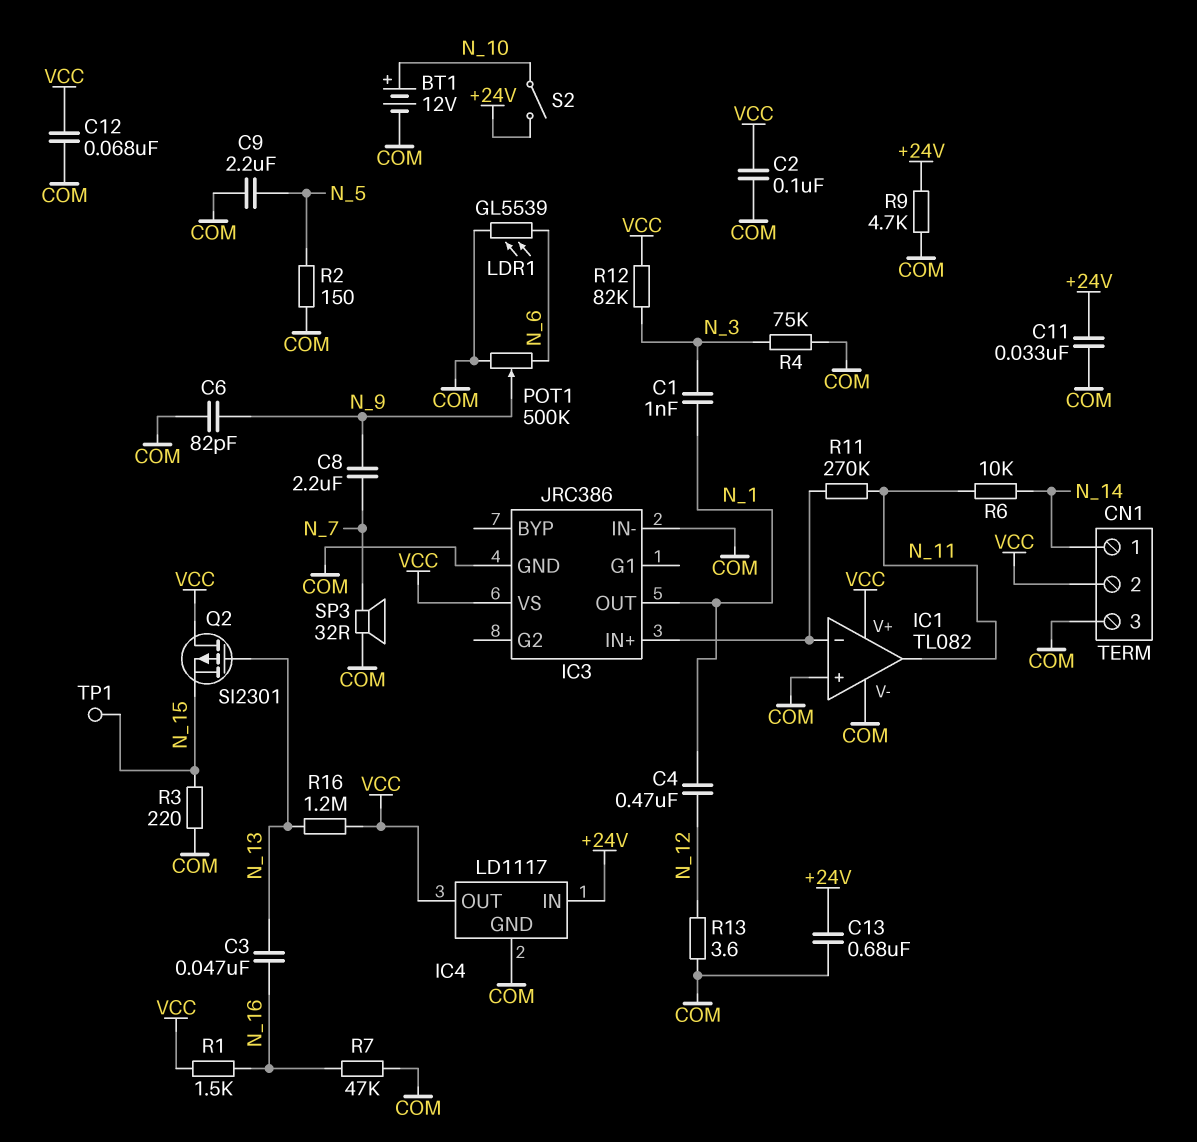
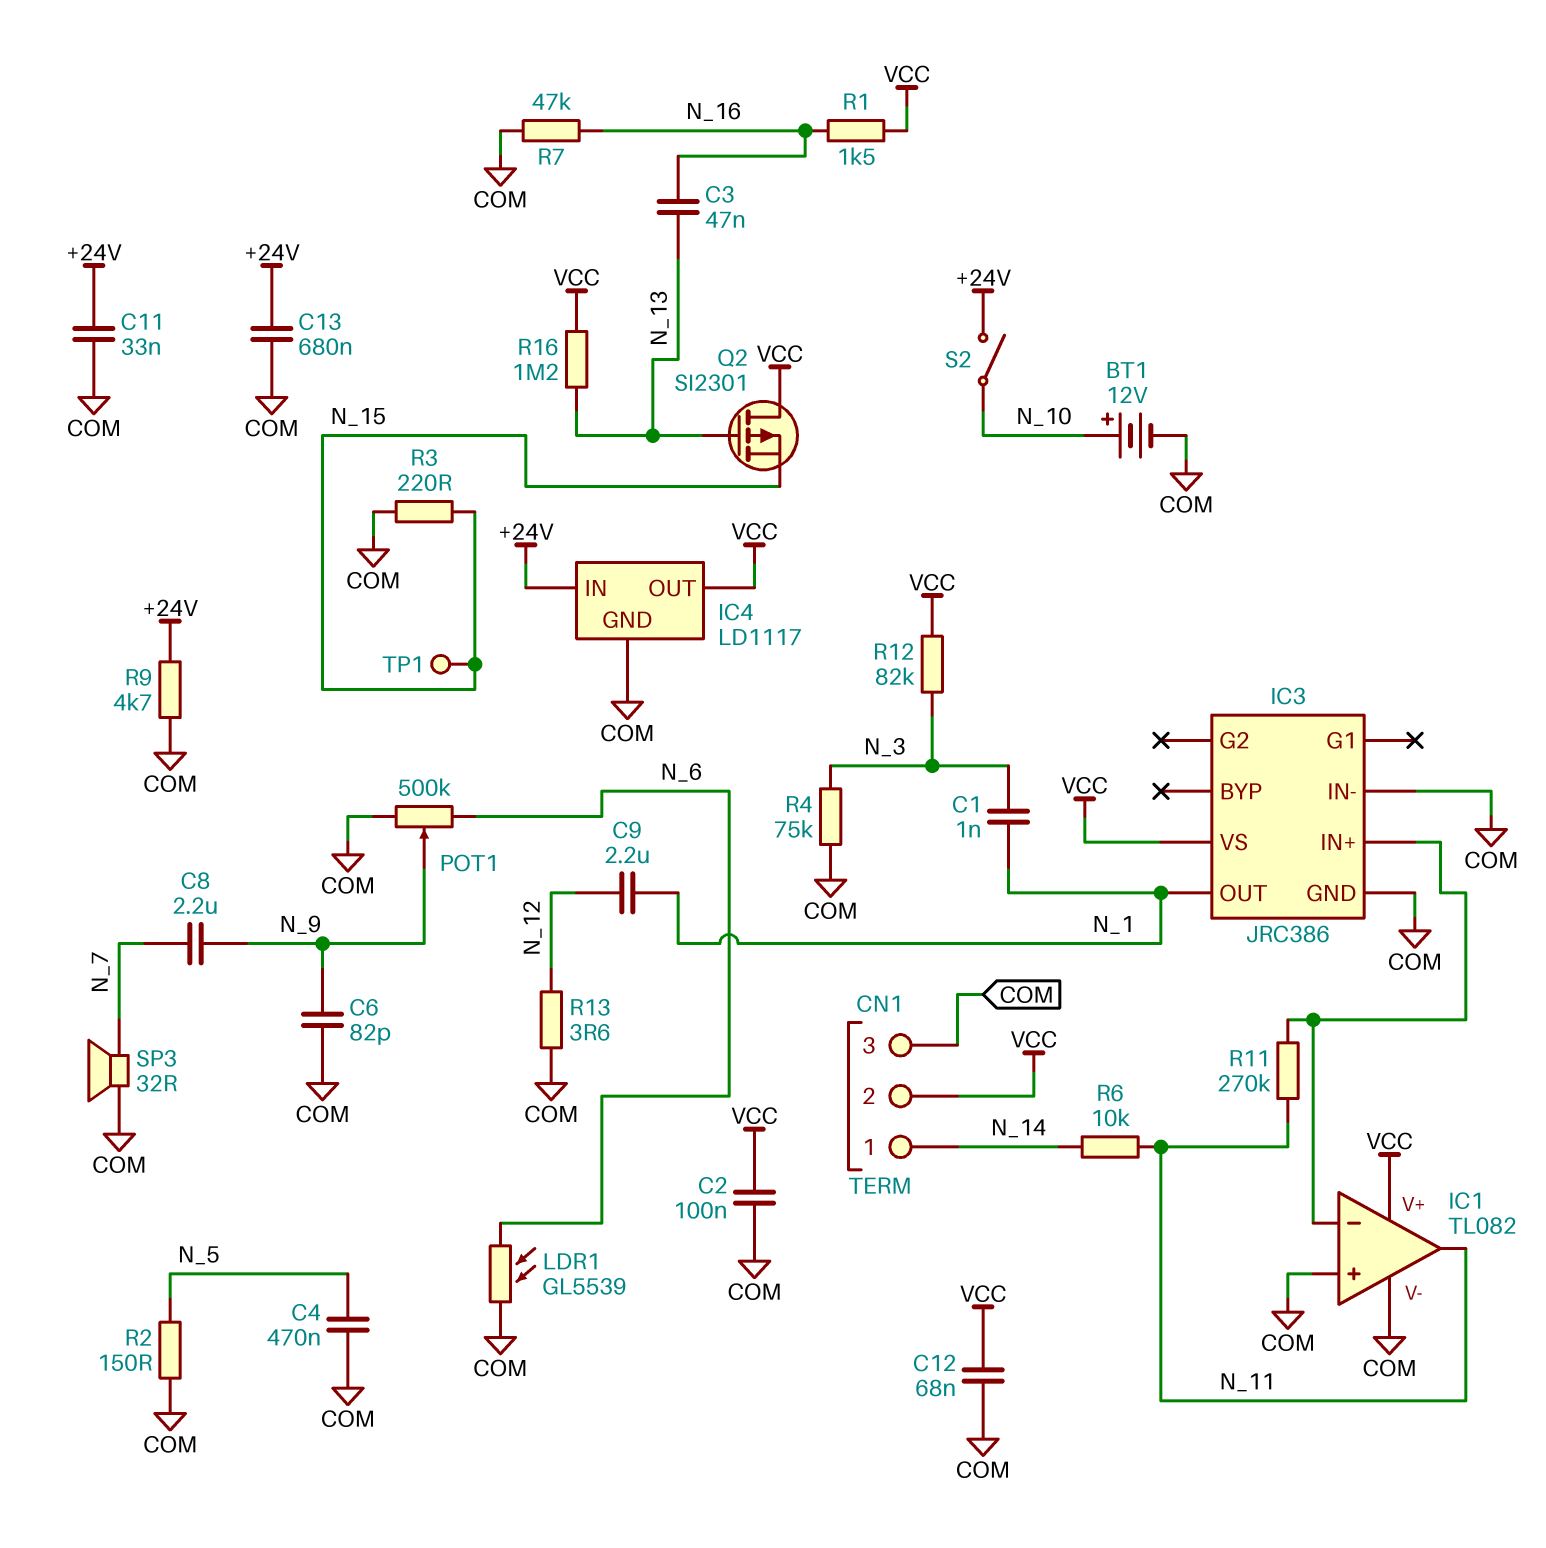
C4: 470nF (N_1, N_12) -> 470nF (COM, N_5)
C9: 2.2uF (COM, N_5) -> 2.2uF (N_1, N_12)

